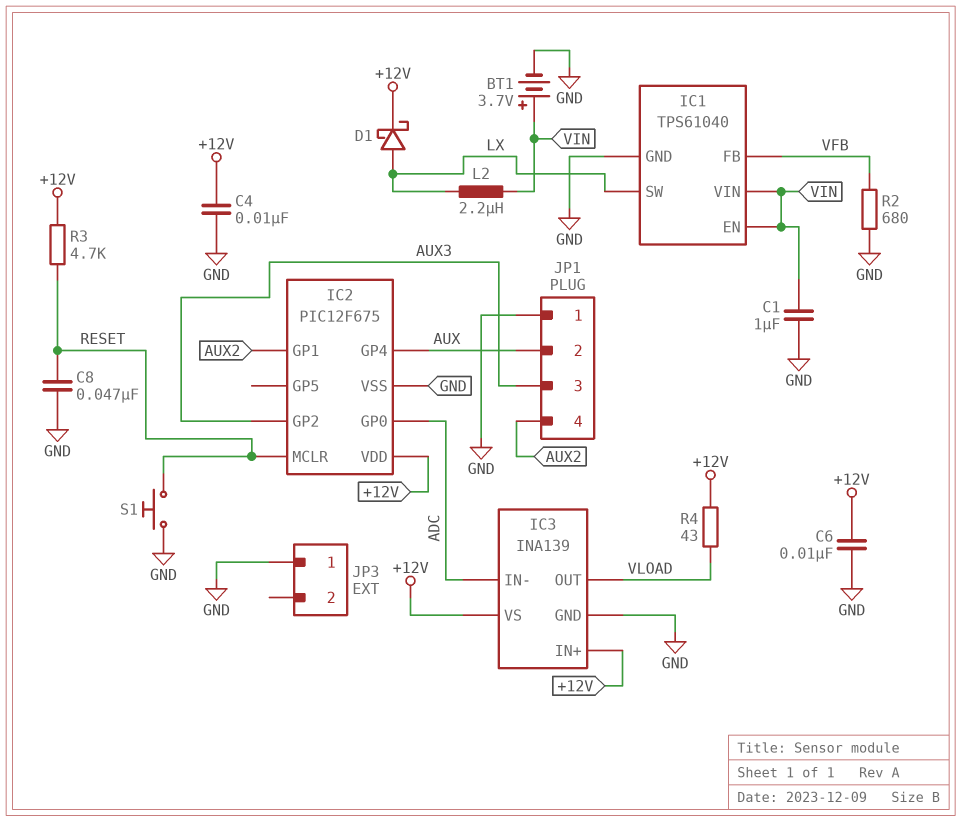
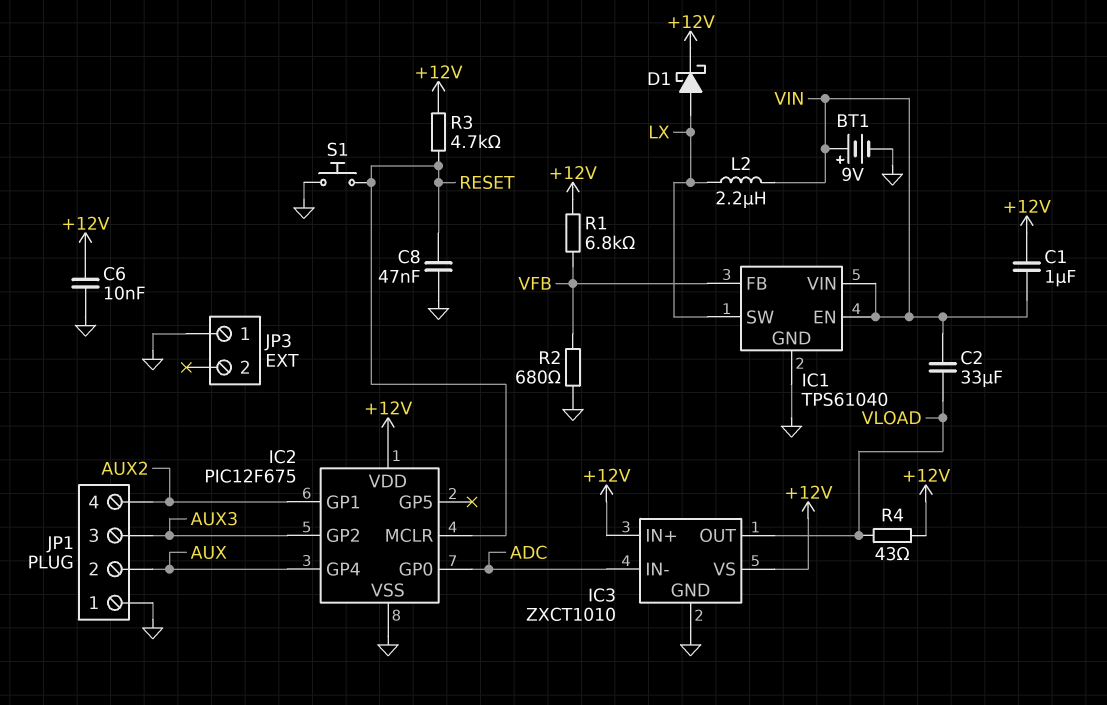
BT1: 3.7V (plus VIN, minus GND) -> 9V (plus VIN, minus GND)
C1: 1uF (GND, VIN) -> 1uF (+12V, VIN)
C2: none -> 33uF (VIN, VLOAD)
C4: 10nF (+12V, GND) -> none
IC3: INA139 -> ZXCT1010
R1: none -> 6.8k (+12V, VFB)

